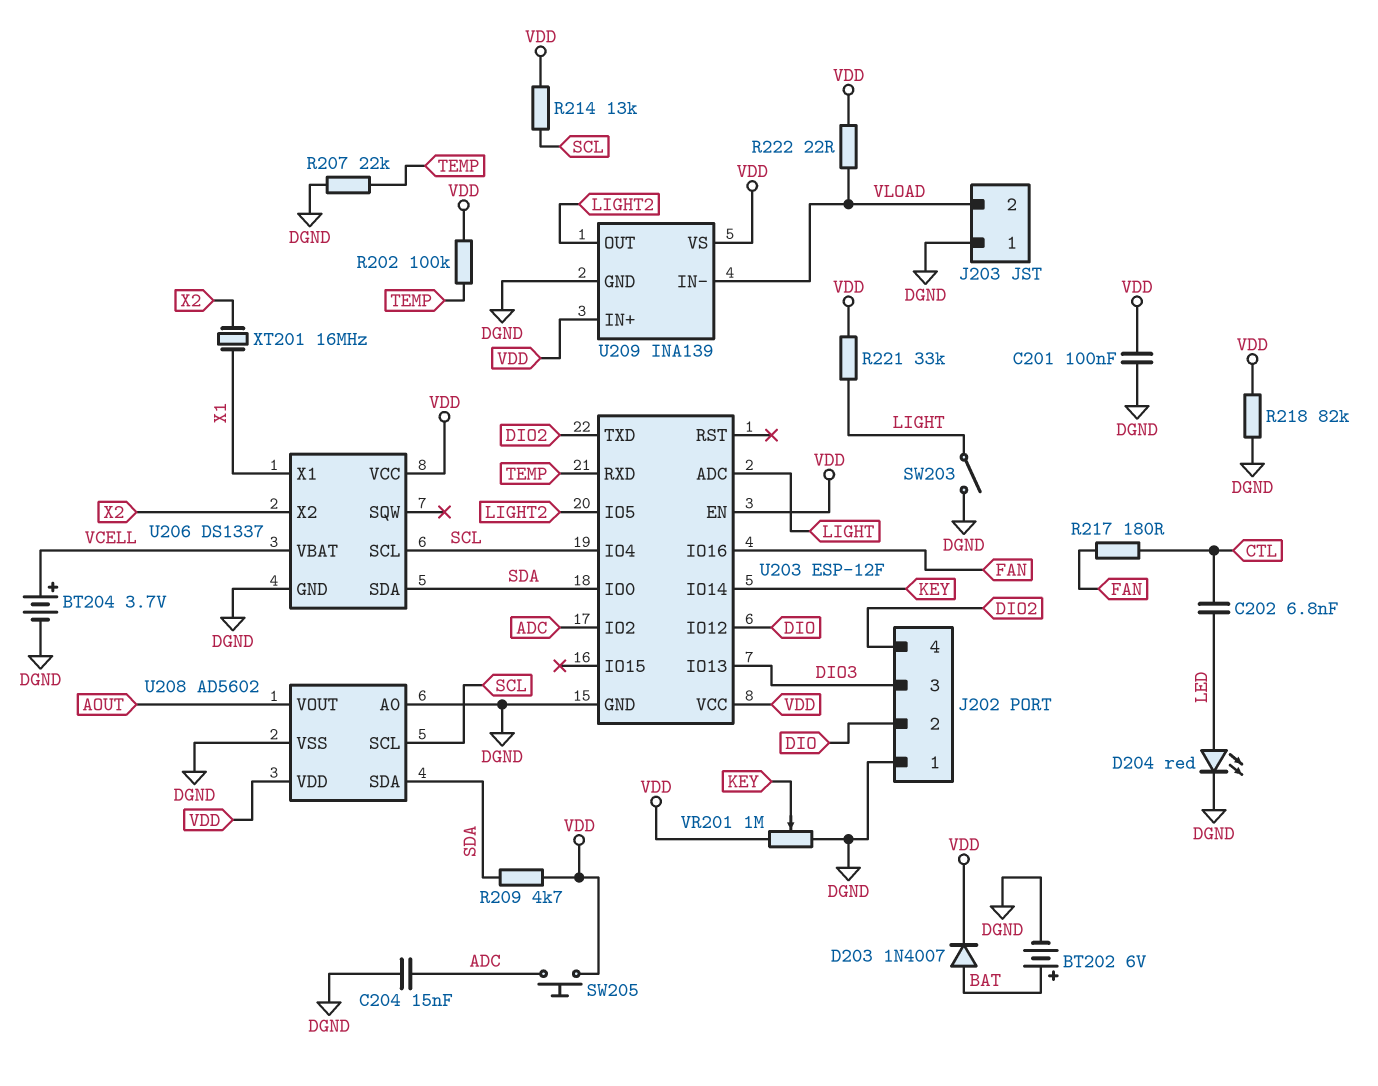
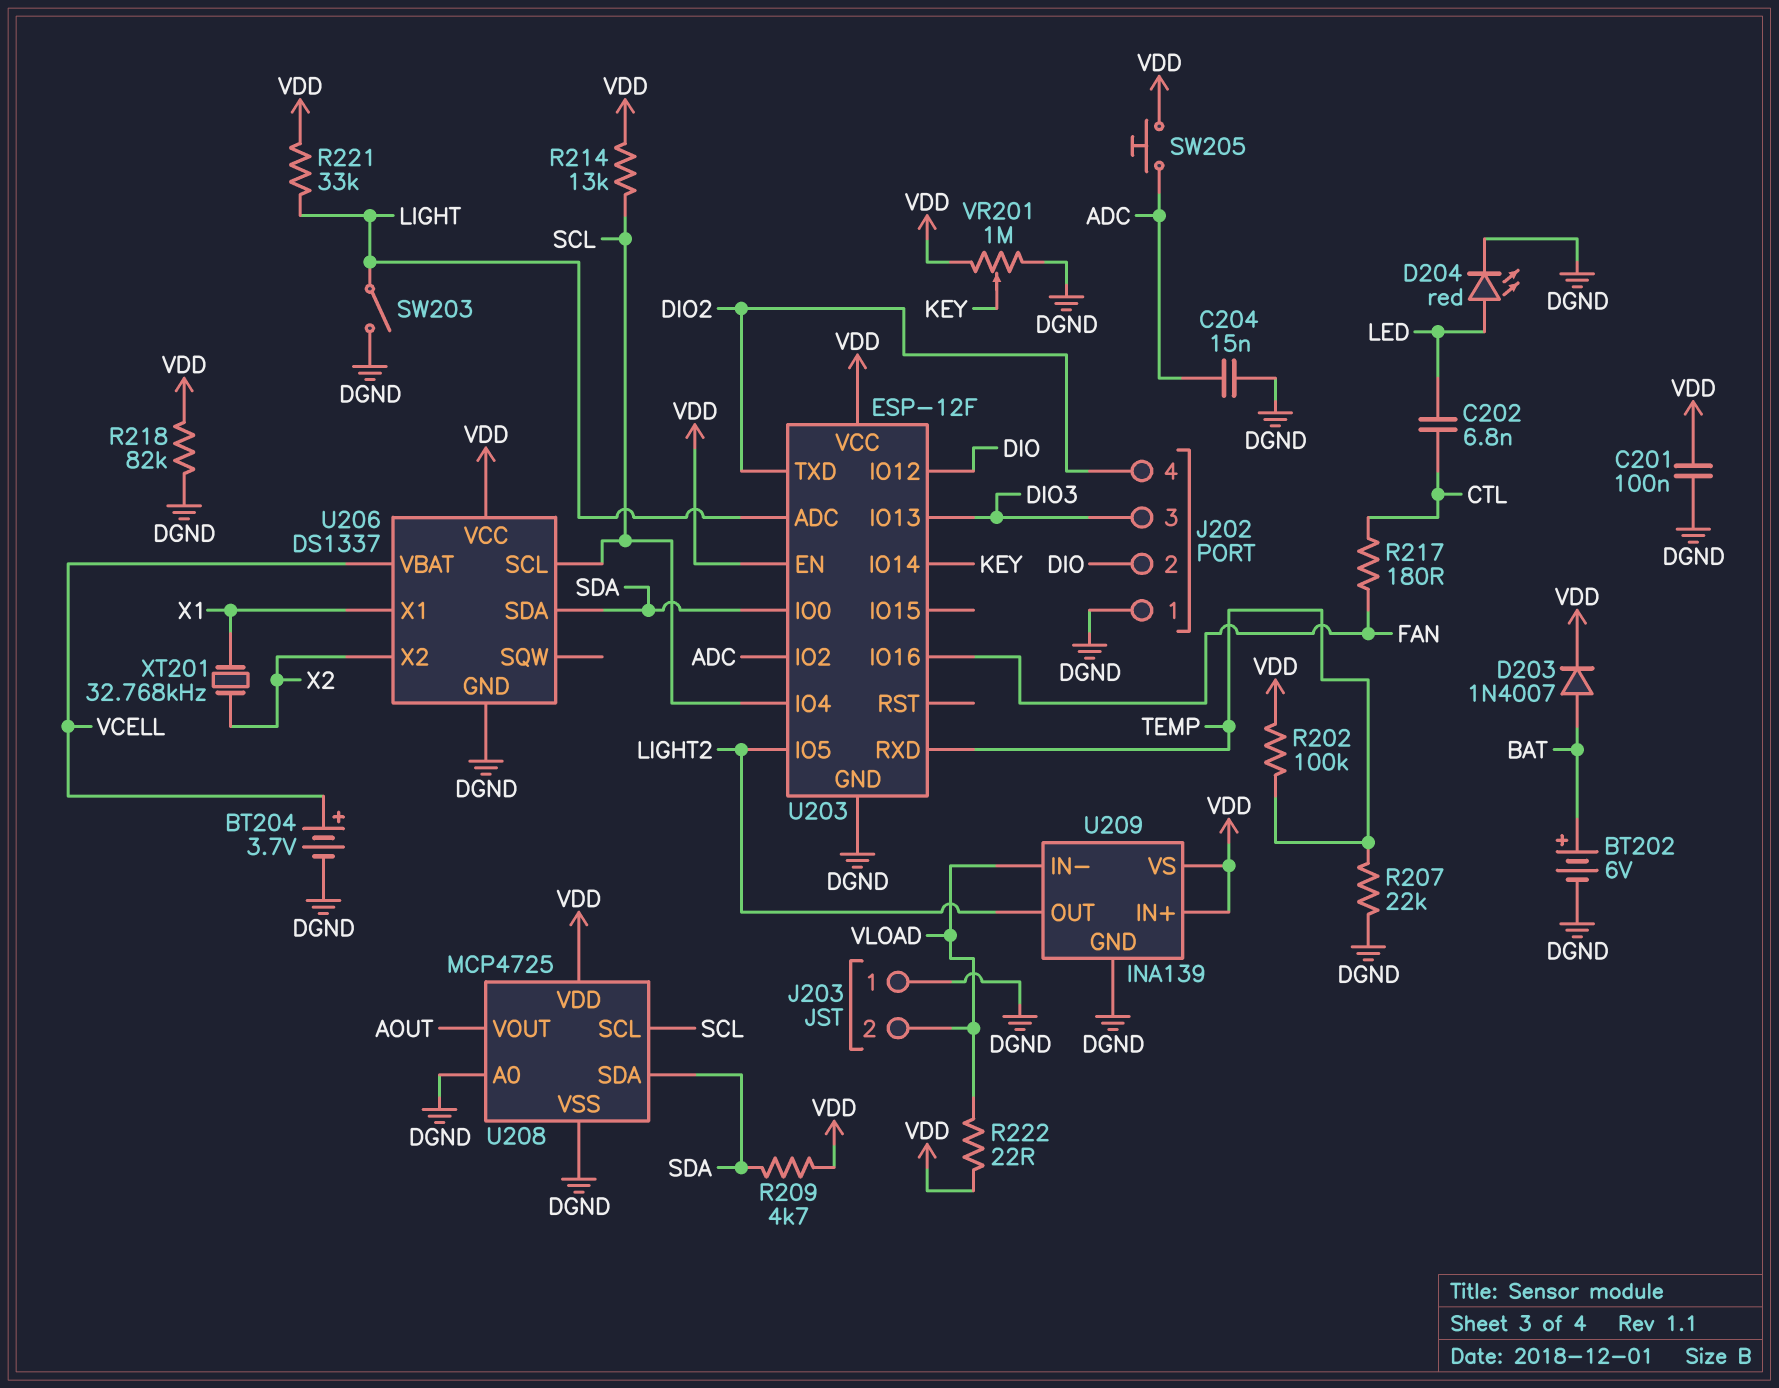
U208: AD5602 -> MCP4725
XT201: 16MHz (X1, X2) -> 32.768kHz (X1, X2)

